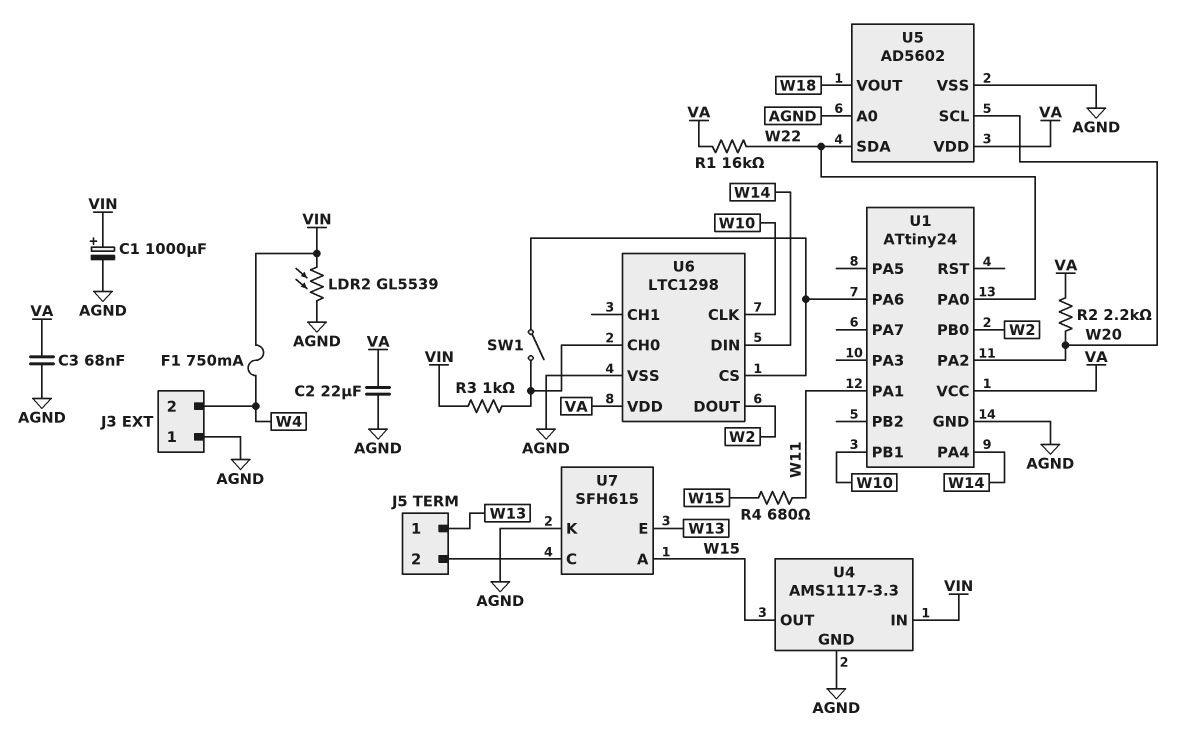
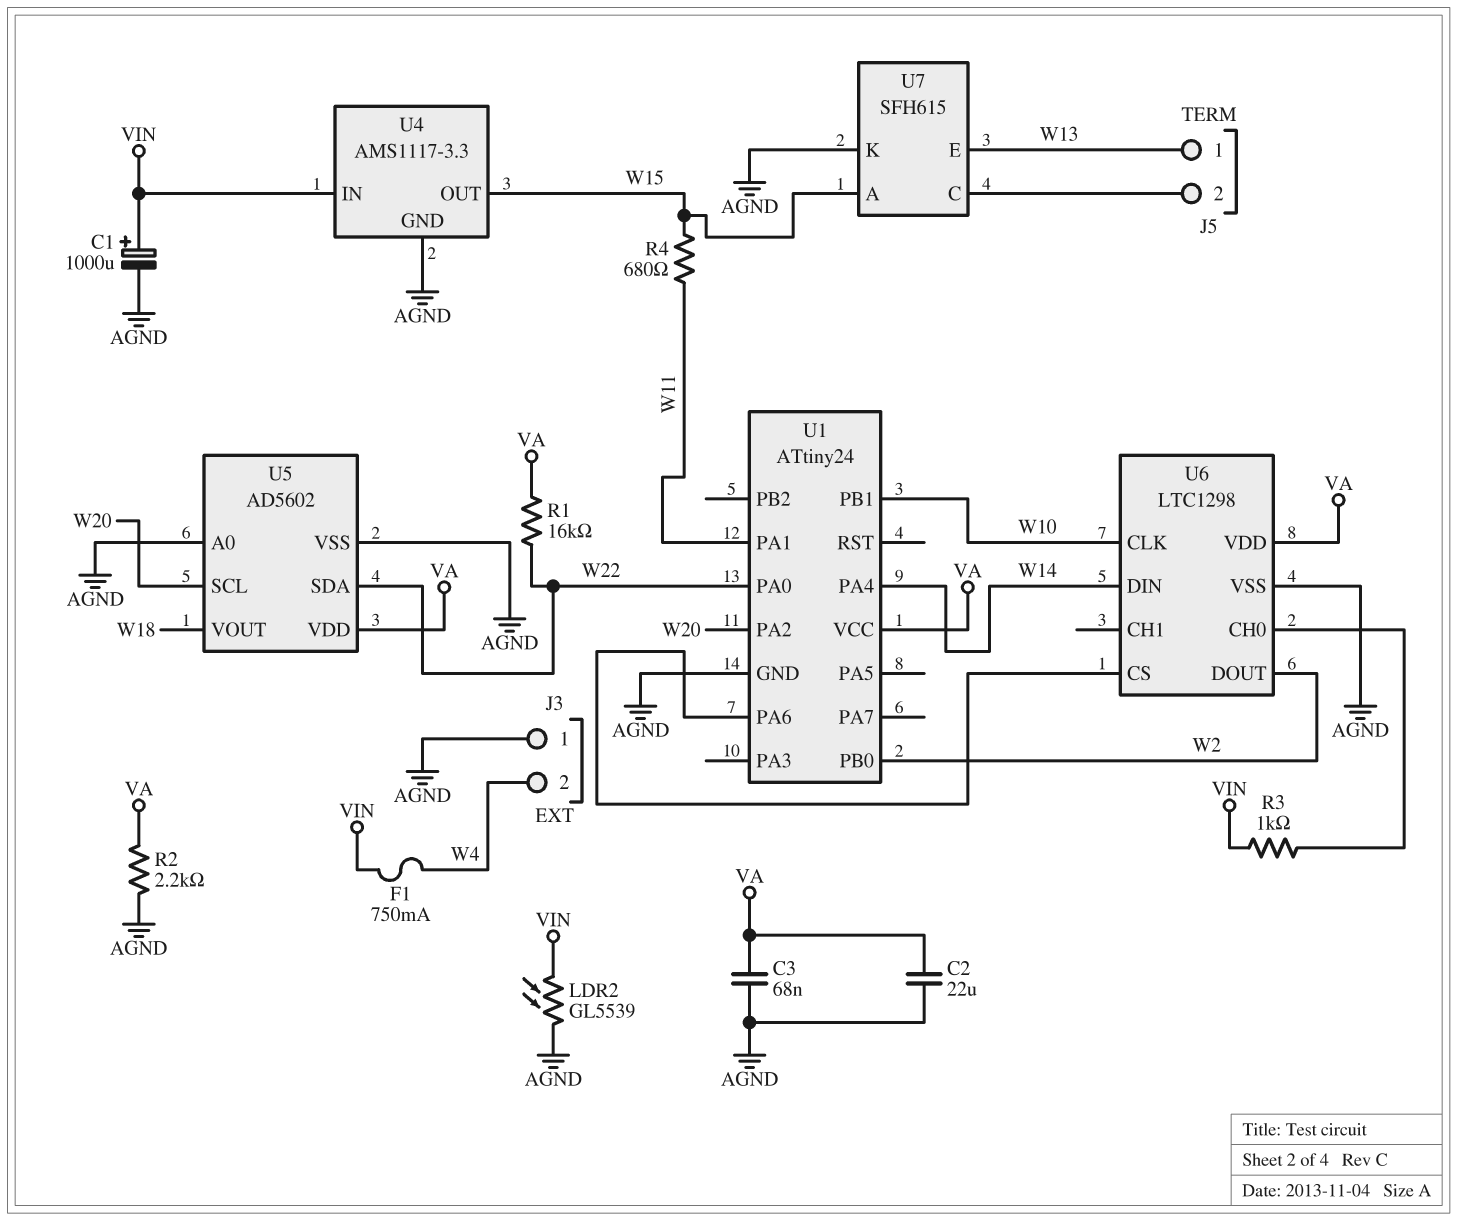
R2: 2.2k (VA, W20) -> 2.2k (AGND, VA)
SW1: switch (U1/PA6, U6/CH0) -> none

